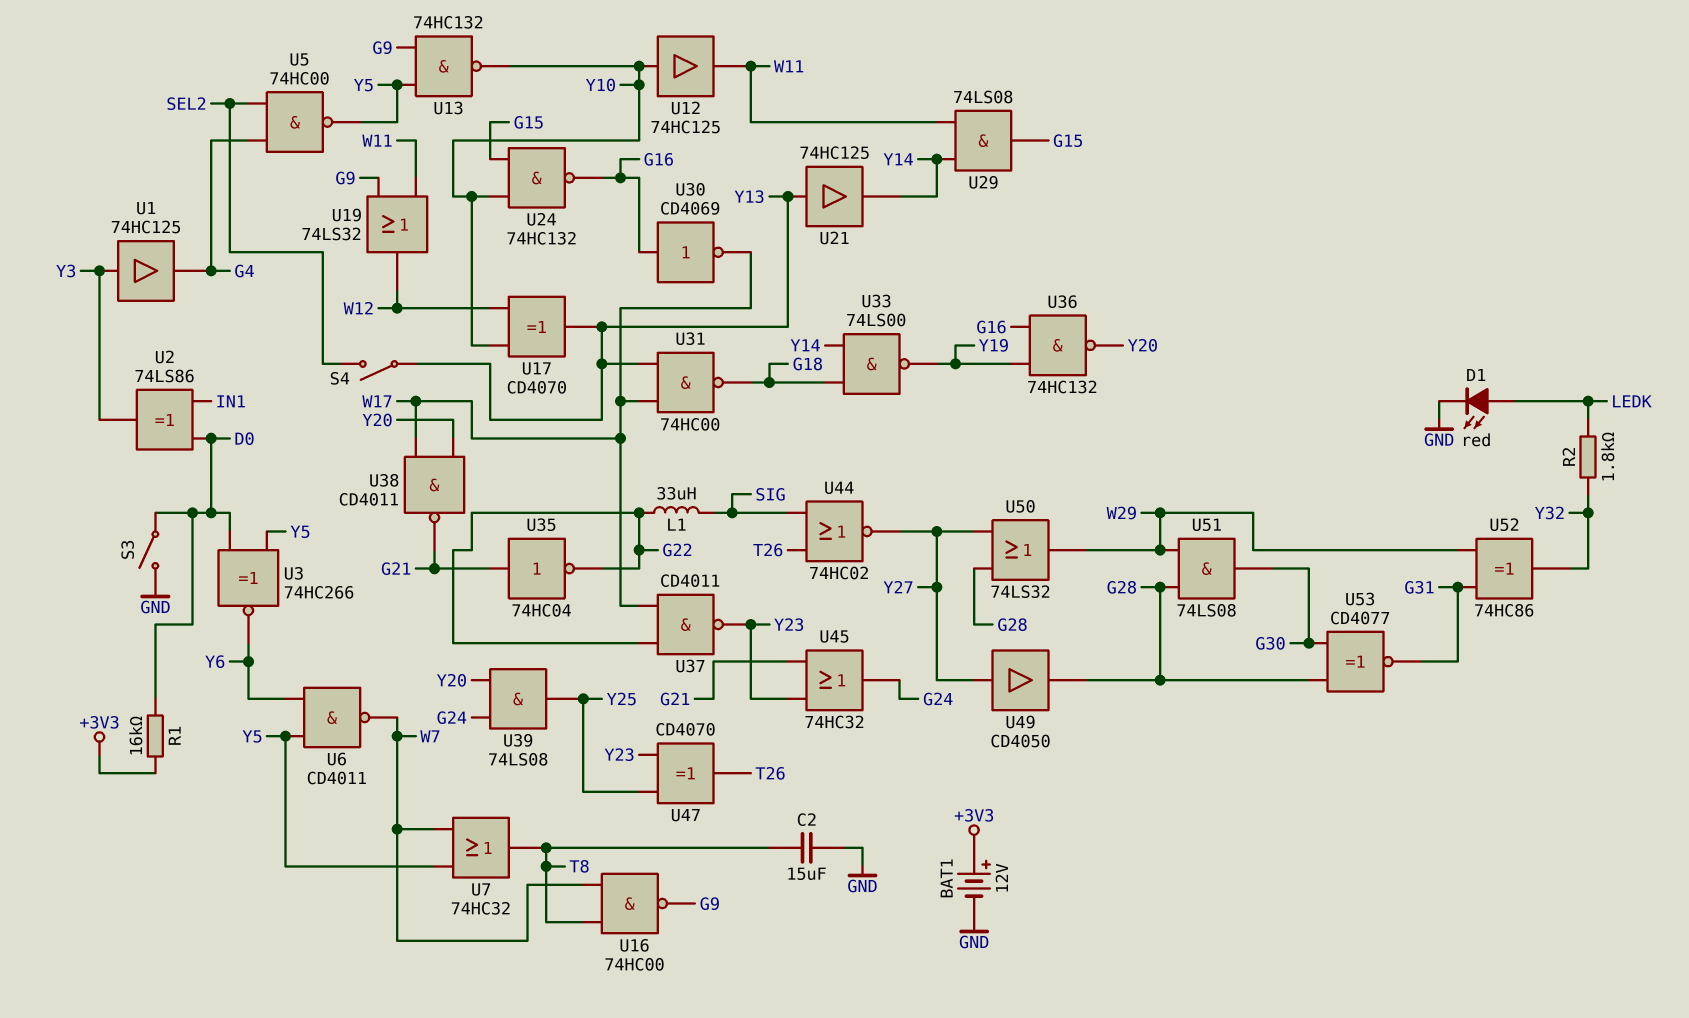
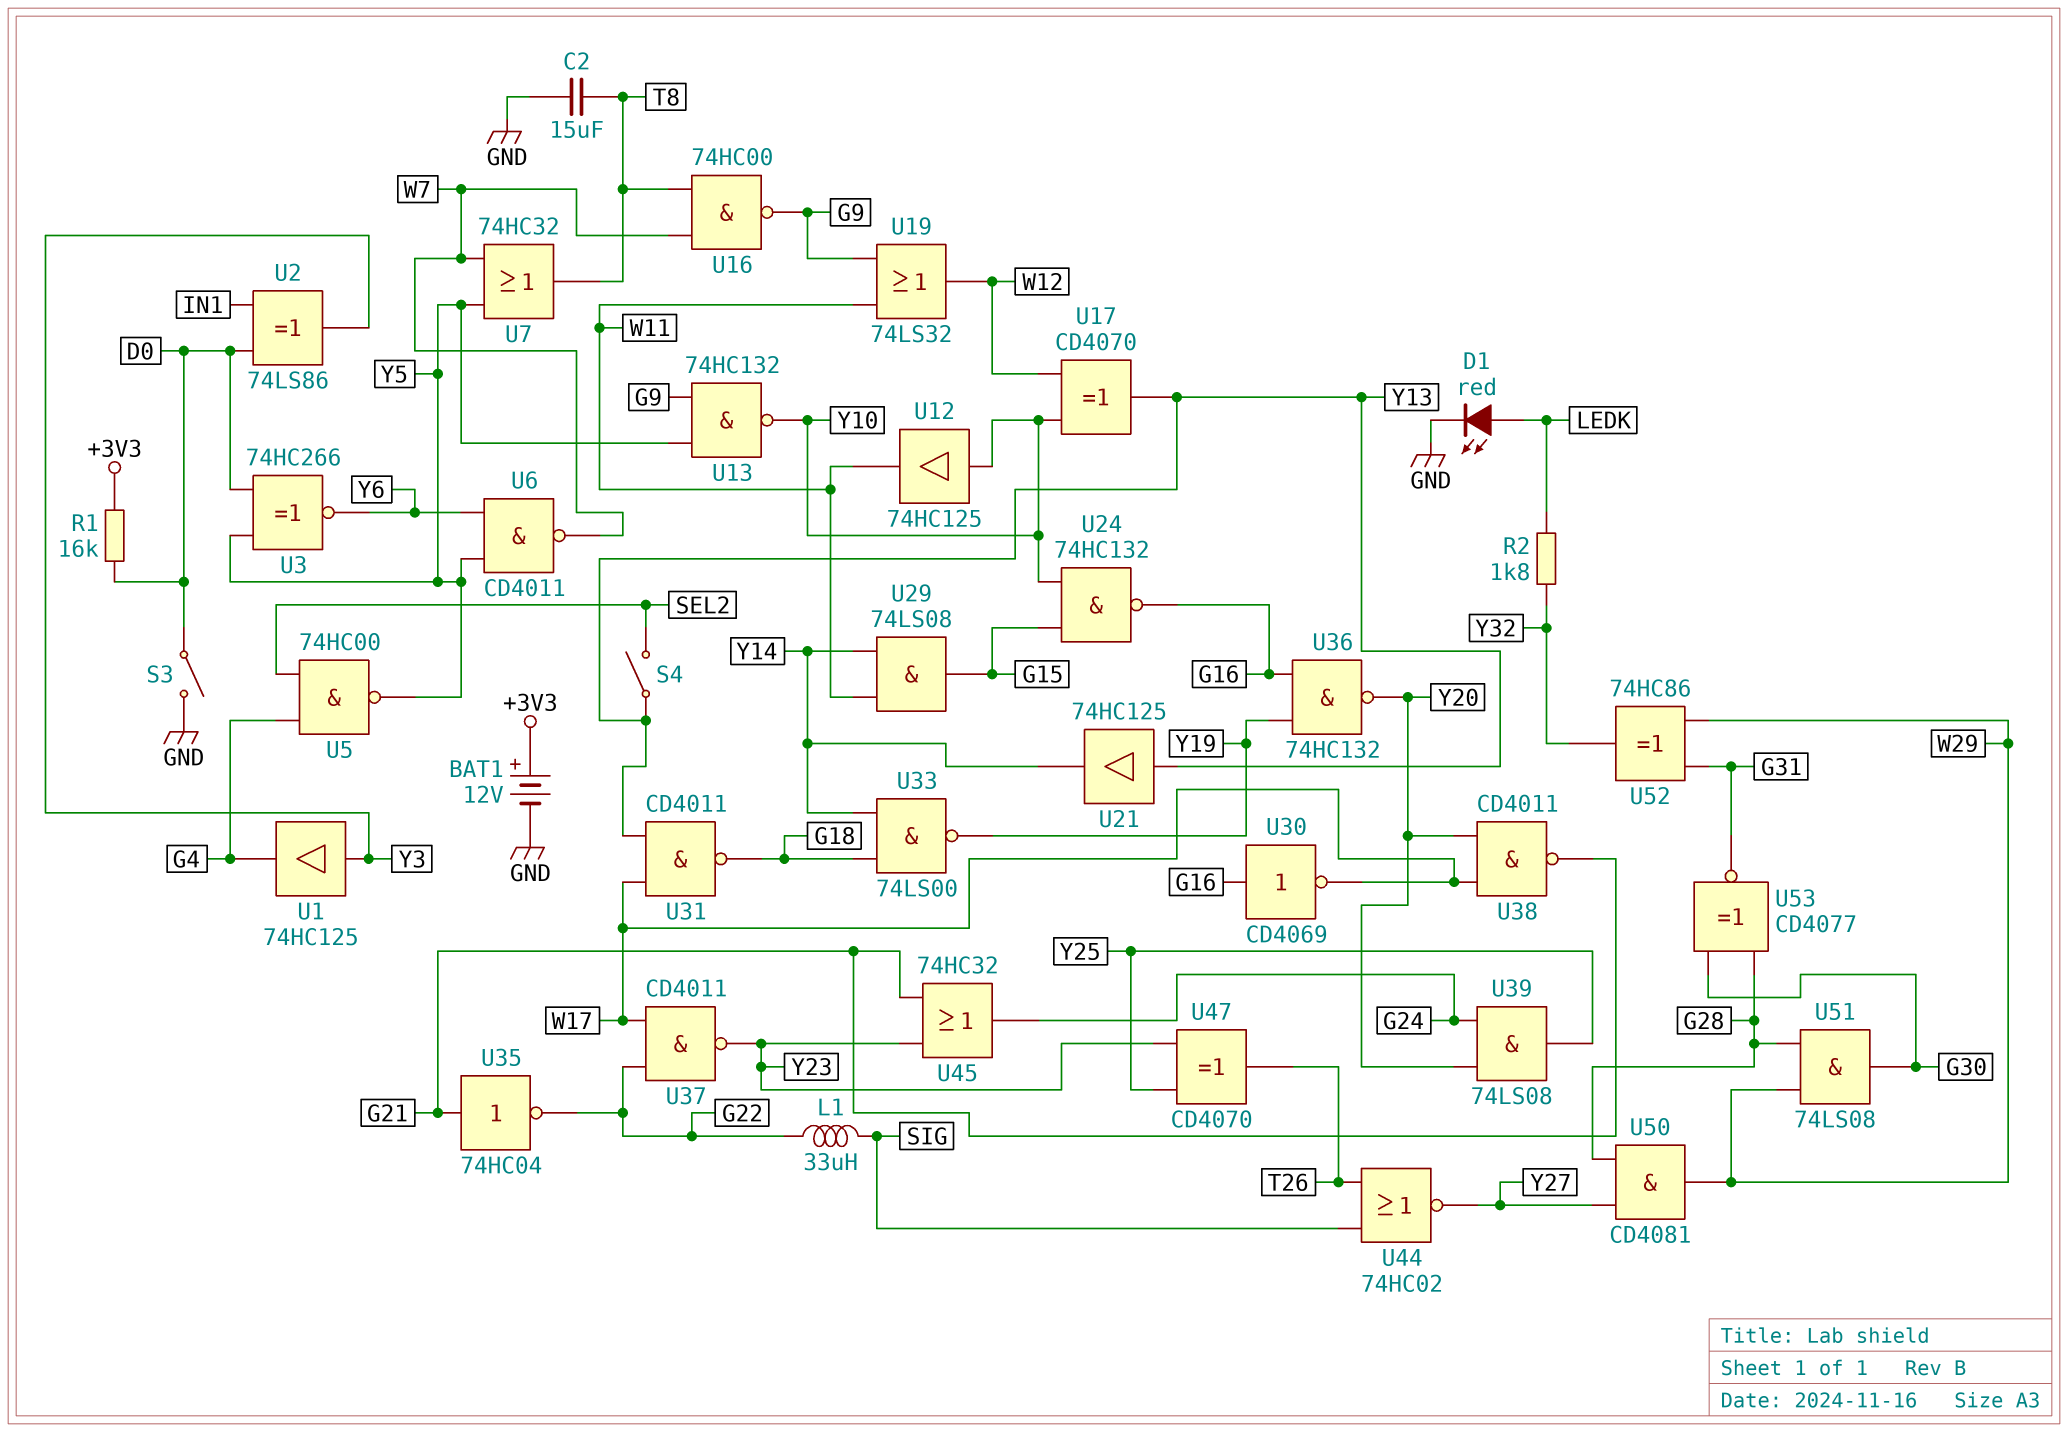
U31: NAND 74HC00 (in W17, in Y13, out G18) -> NAND CD4011 (in W17, in Y13, out G18)
U49: buffer CD4050 (in Y27, out G28) -> none
U50: OR 74LS32 (in G28, in Y27, out W29) -> AND CD4081 (in G28, in Y27, out W29)

